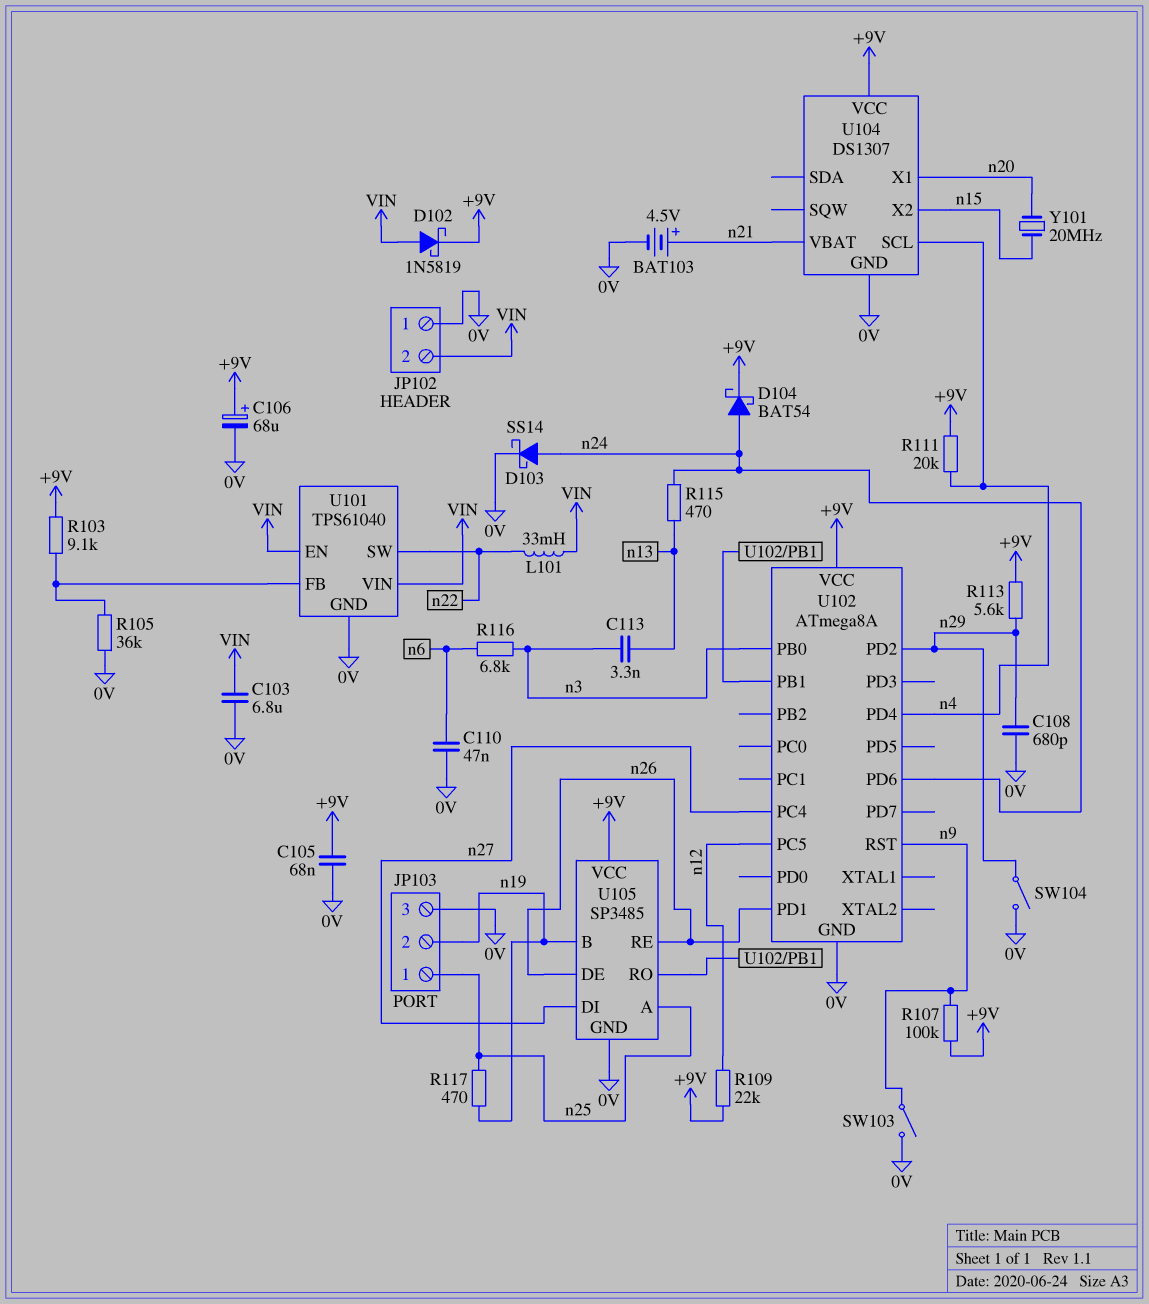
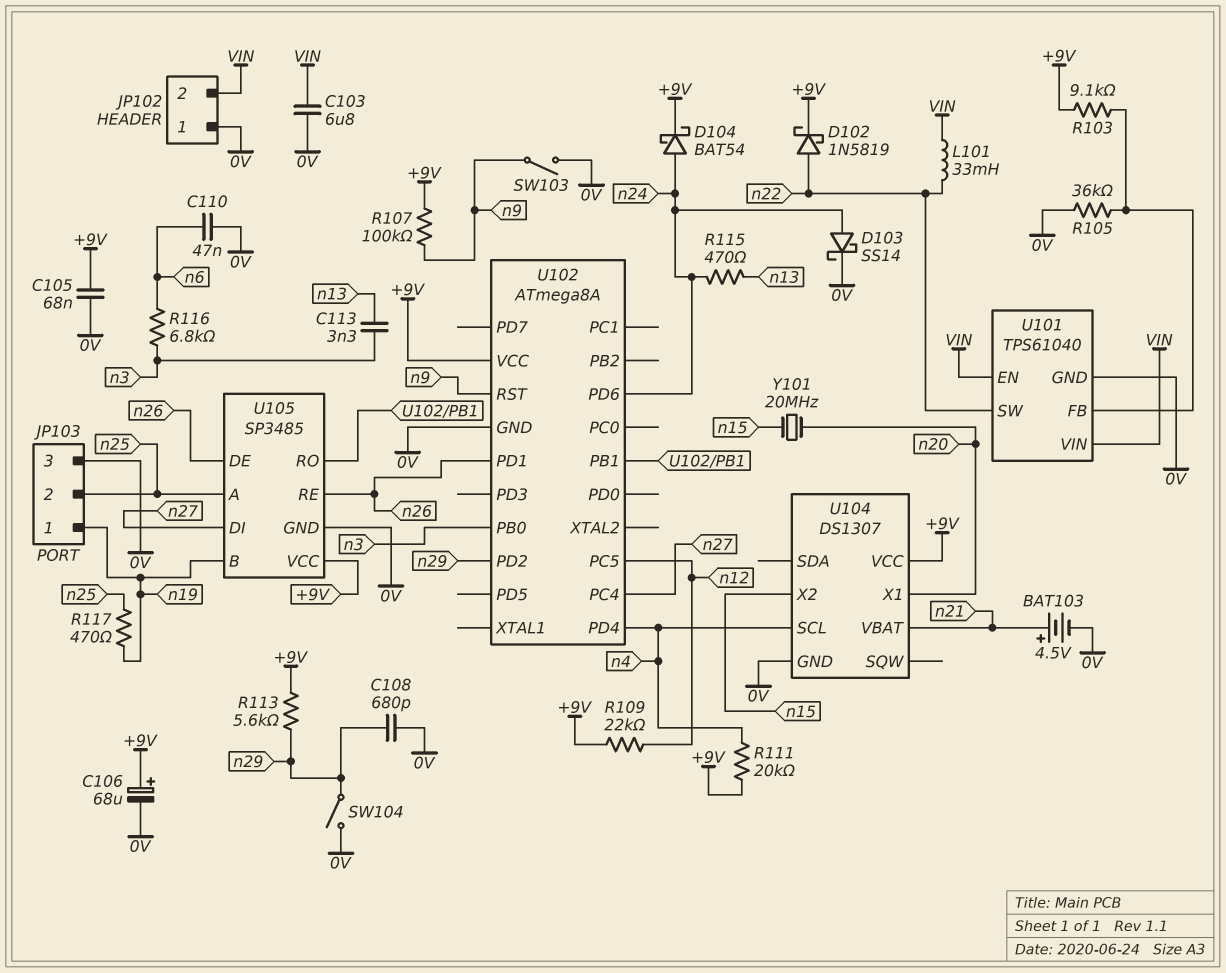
D102: schottky 1N5819 (A VIN, K +9V) -> schottky 1N5819 (A n22, K +9V)
JP103 pin 1: n25 -> n19
JP103 pin 2: n19 -> n25

